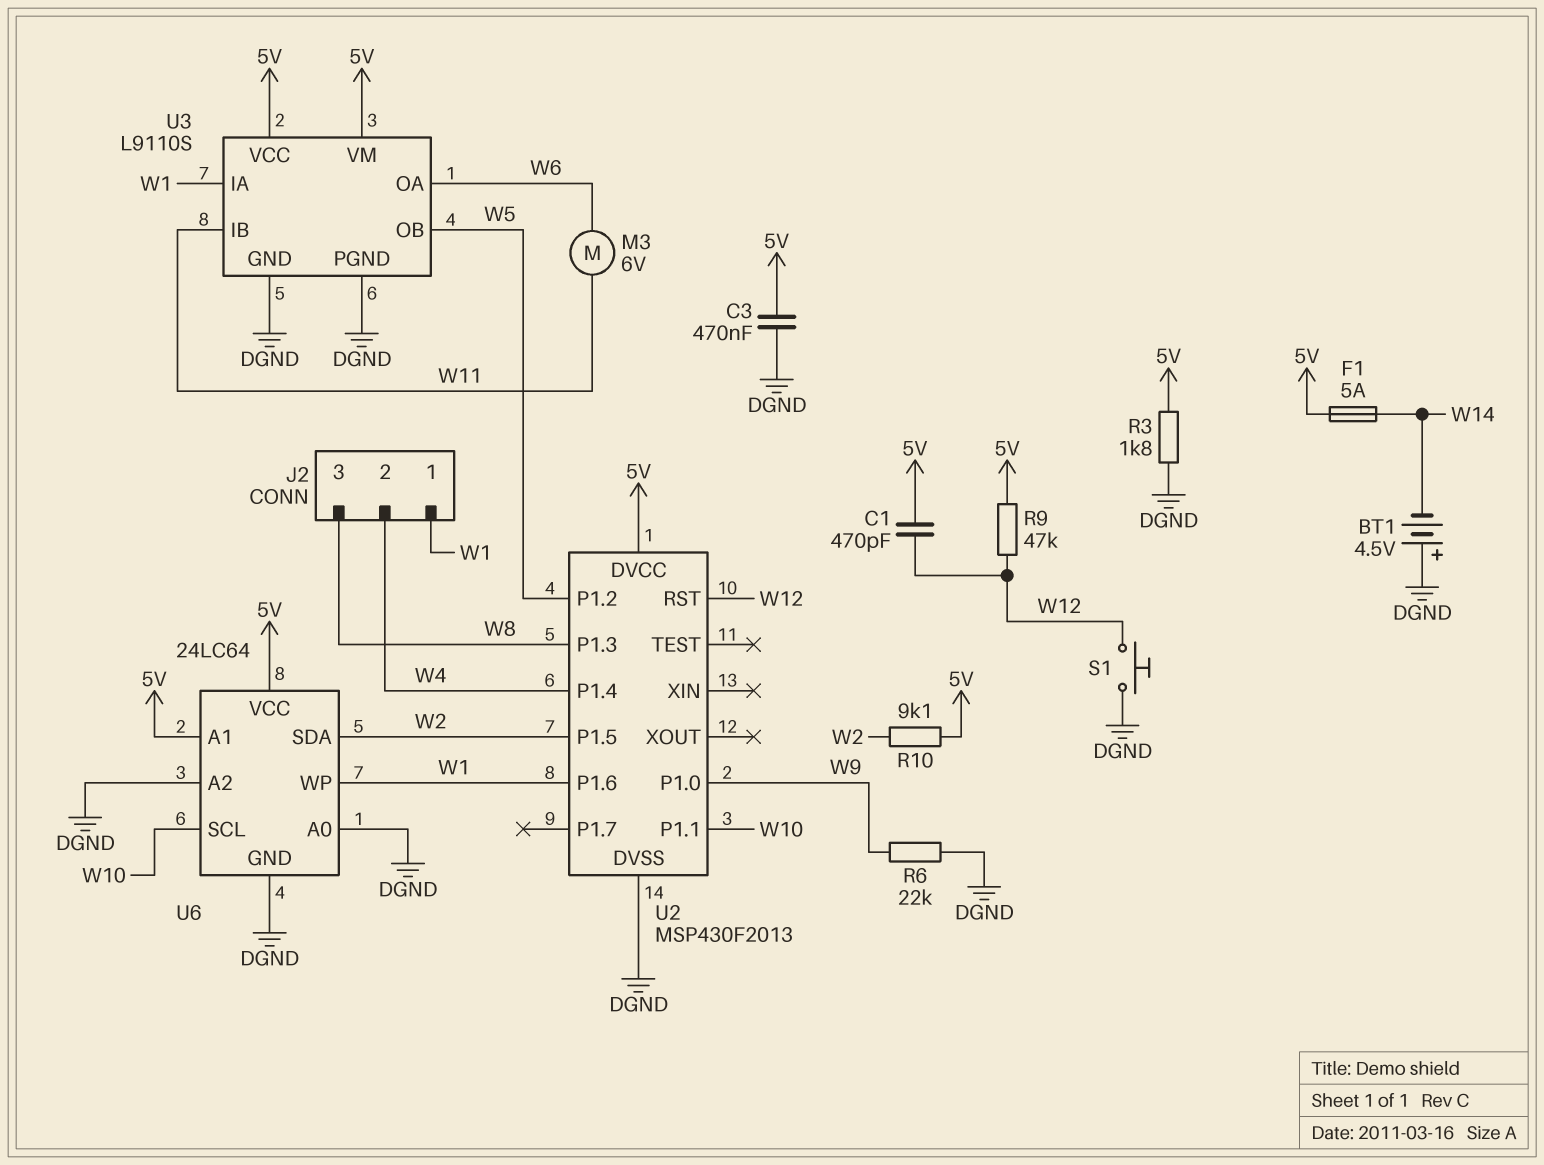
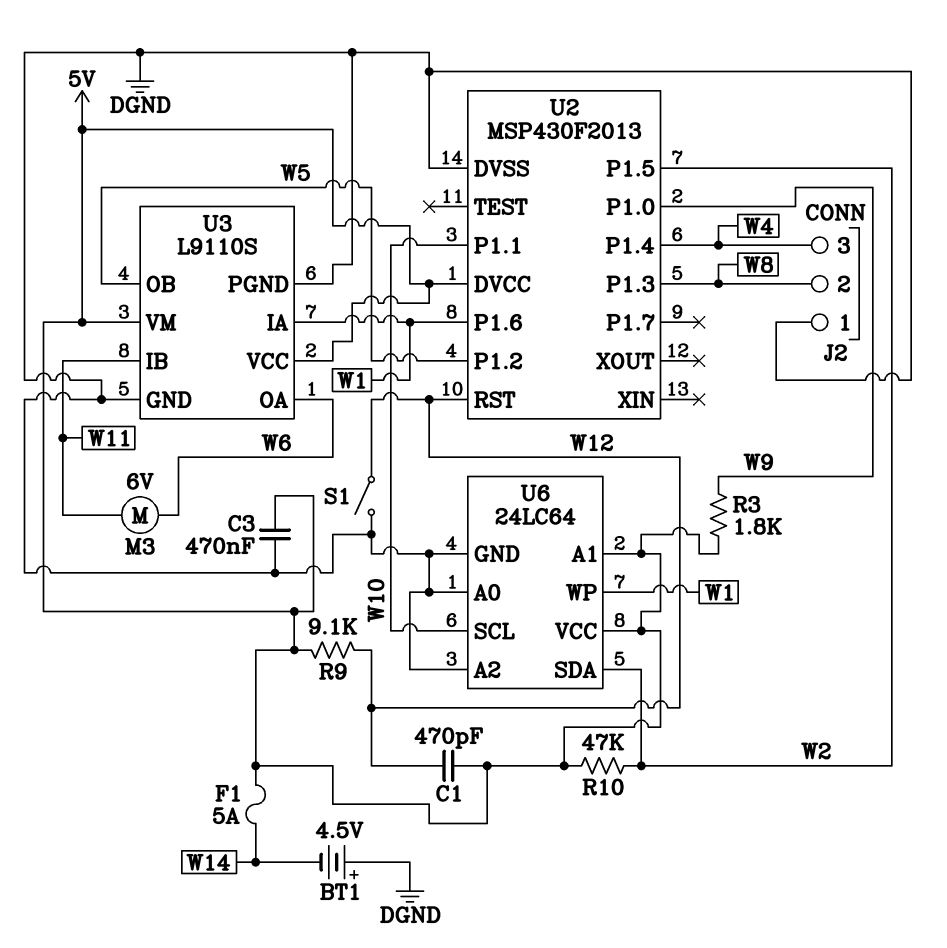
J2 pin 1: W1 -> DGND
J2 pin 2: W4 -> W8
J2 pin 3: W8 -> W4
R3: 1.8k (5V, DGND) -> 1.8k (5V, W9)
R6: 22k (DGND, W9) -> none
R9: 47k (5V, W12) -> 9.1k (5V, W12)
R10: 9.1k (5V, W2) -> 47k (5V, W2)
S1: button (DGND, W12) -> switch (DGND, W12)

